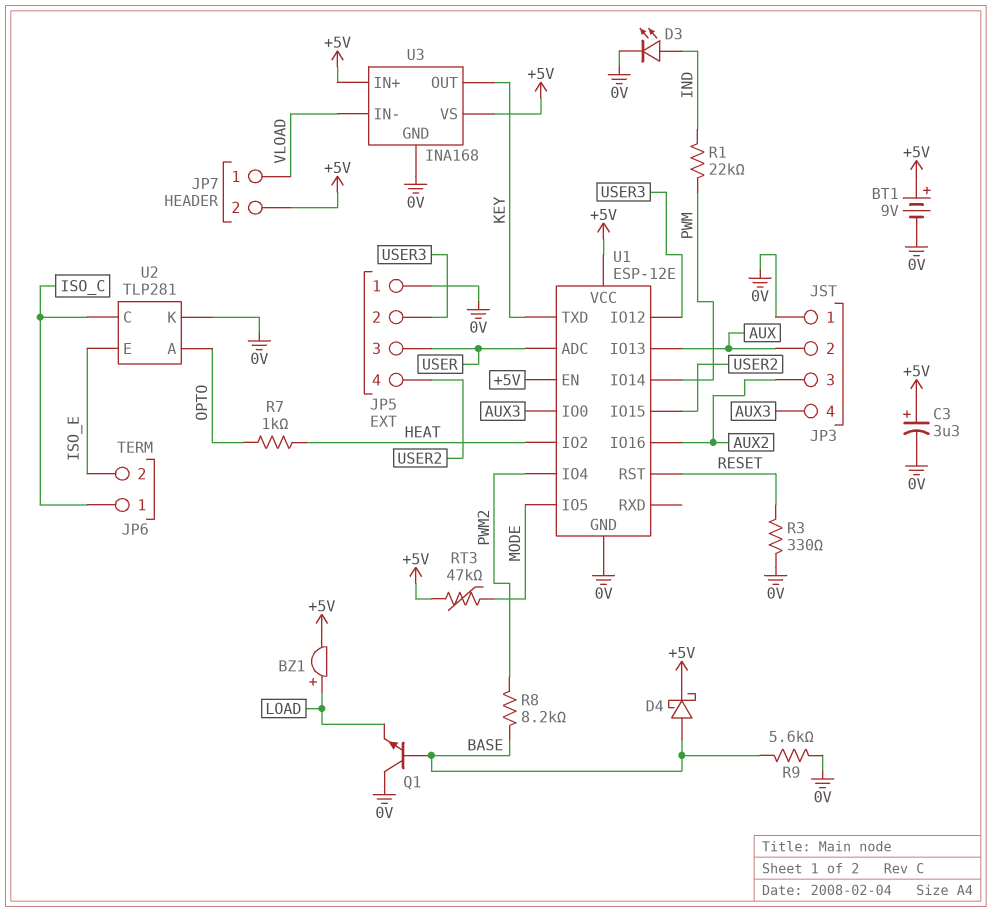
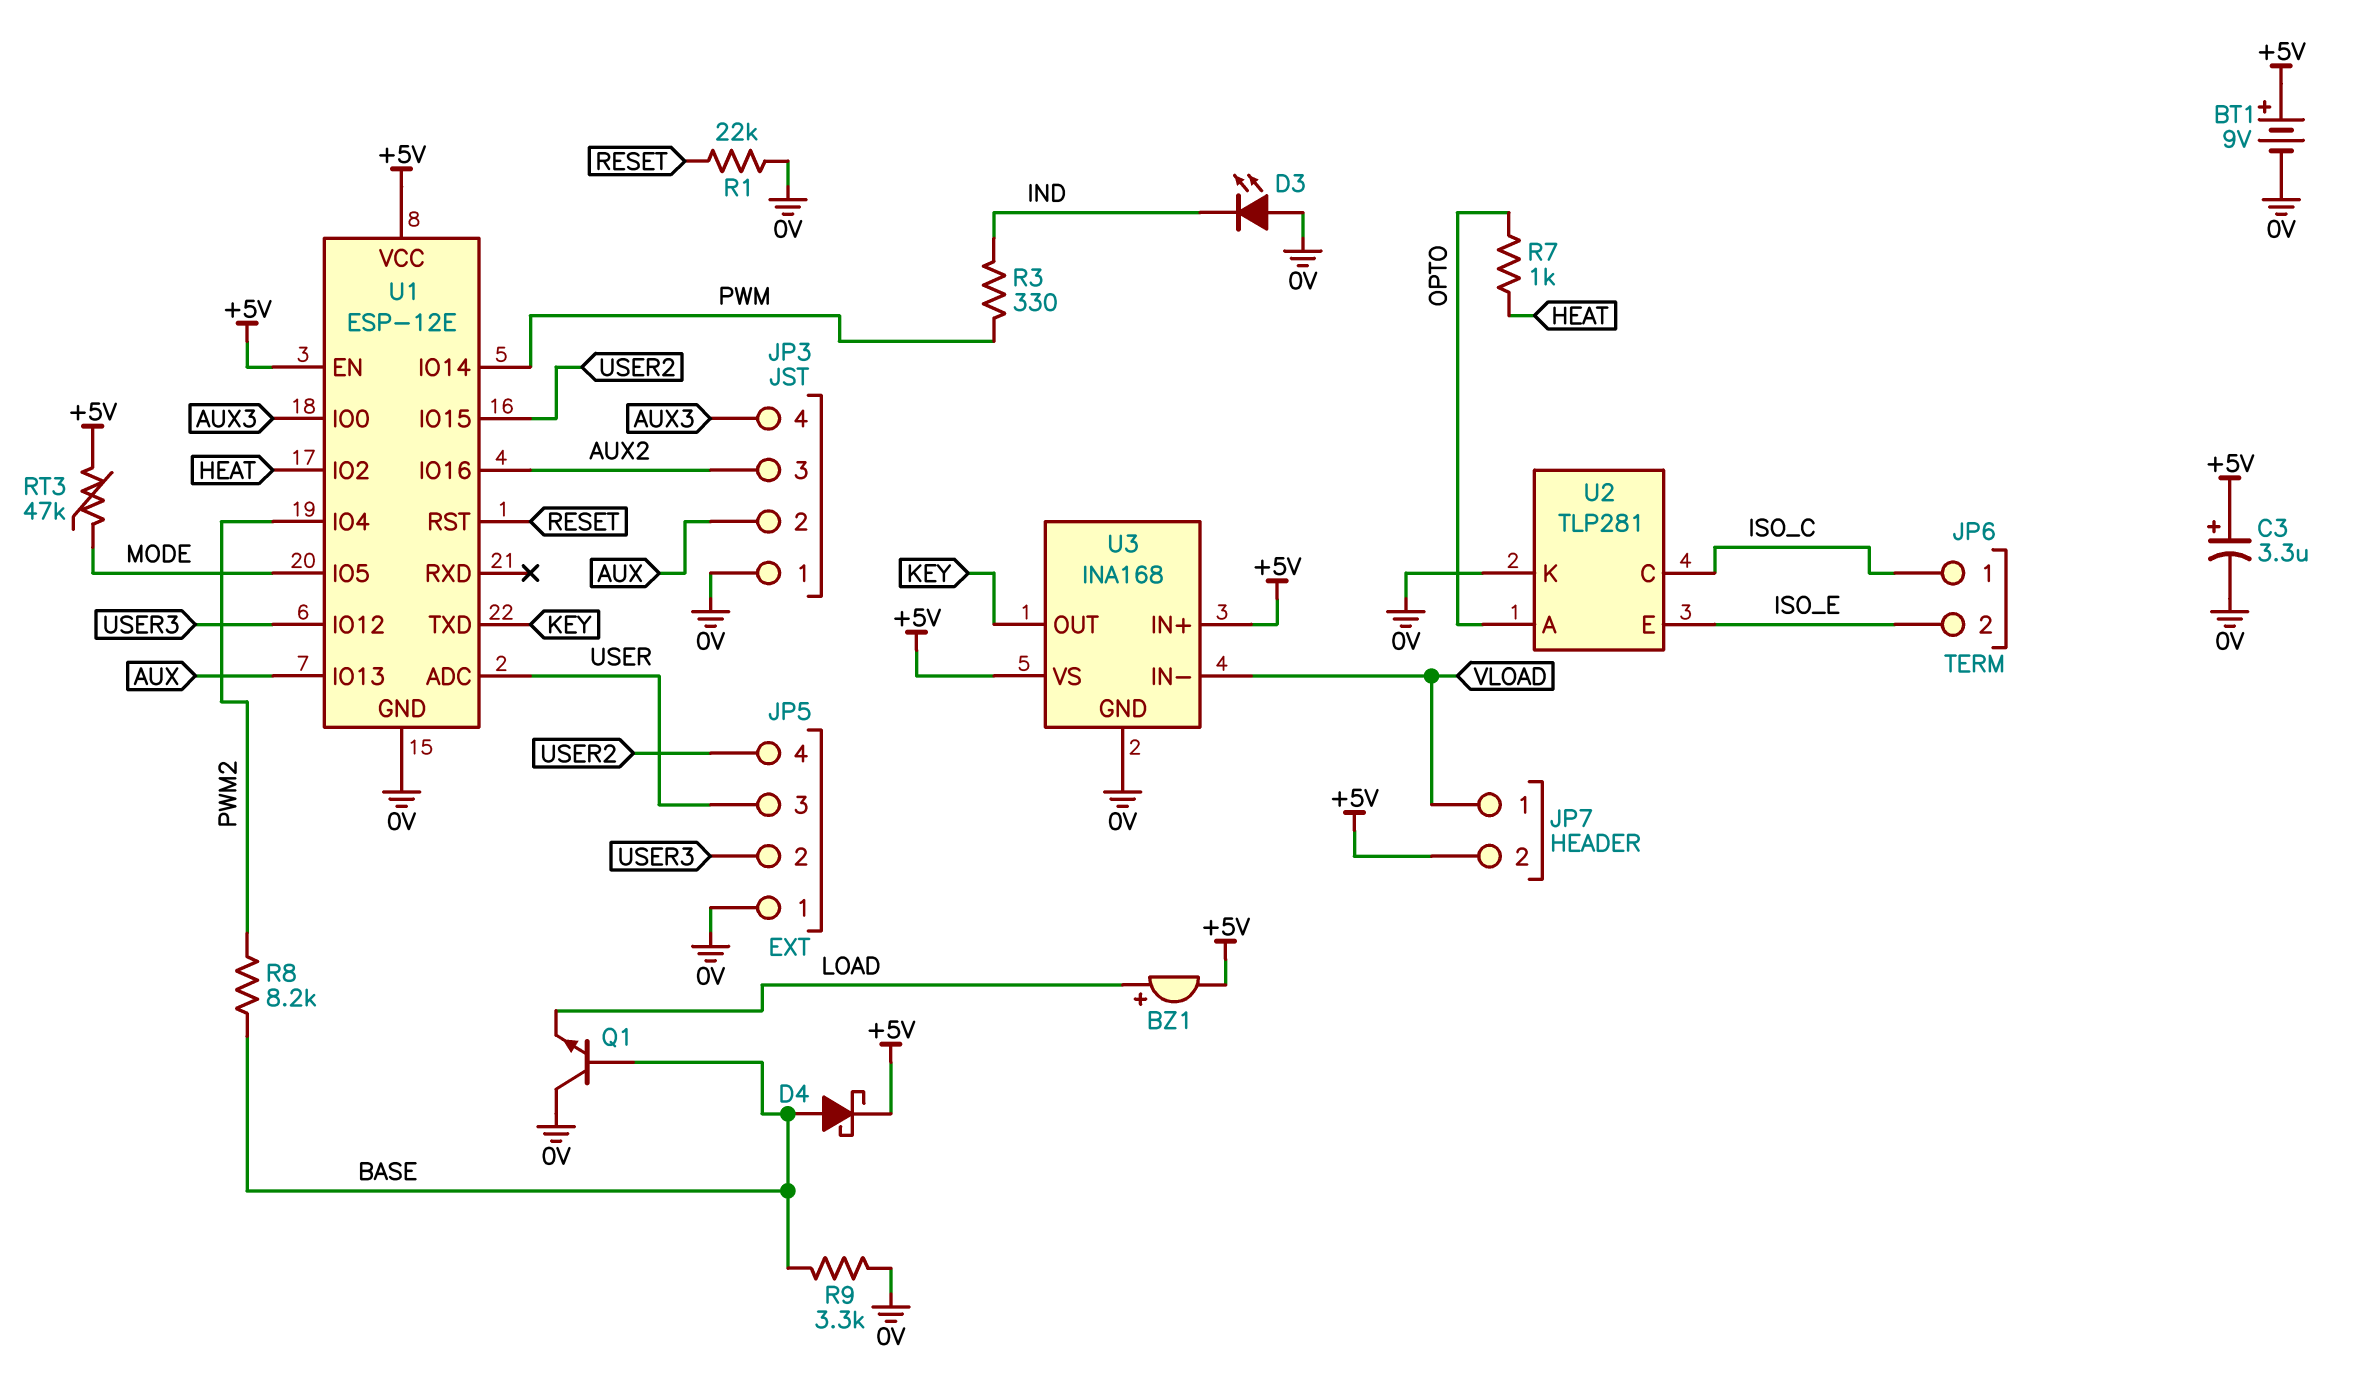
D3: LED (A IND, K 0V) -> LED (A 0V, K IND)
R1: 22k (IND, PWM) -> 22k (0V, RESET)
R3: 330 (0V, RESET) -> 330 (IND, PWM)
R9: 5.6k (0V, BASE) -> 3.3k (0V, BASE)

